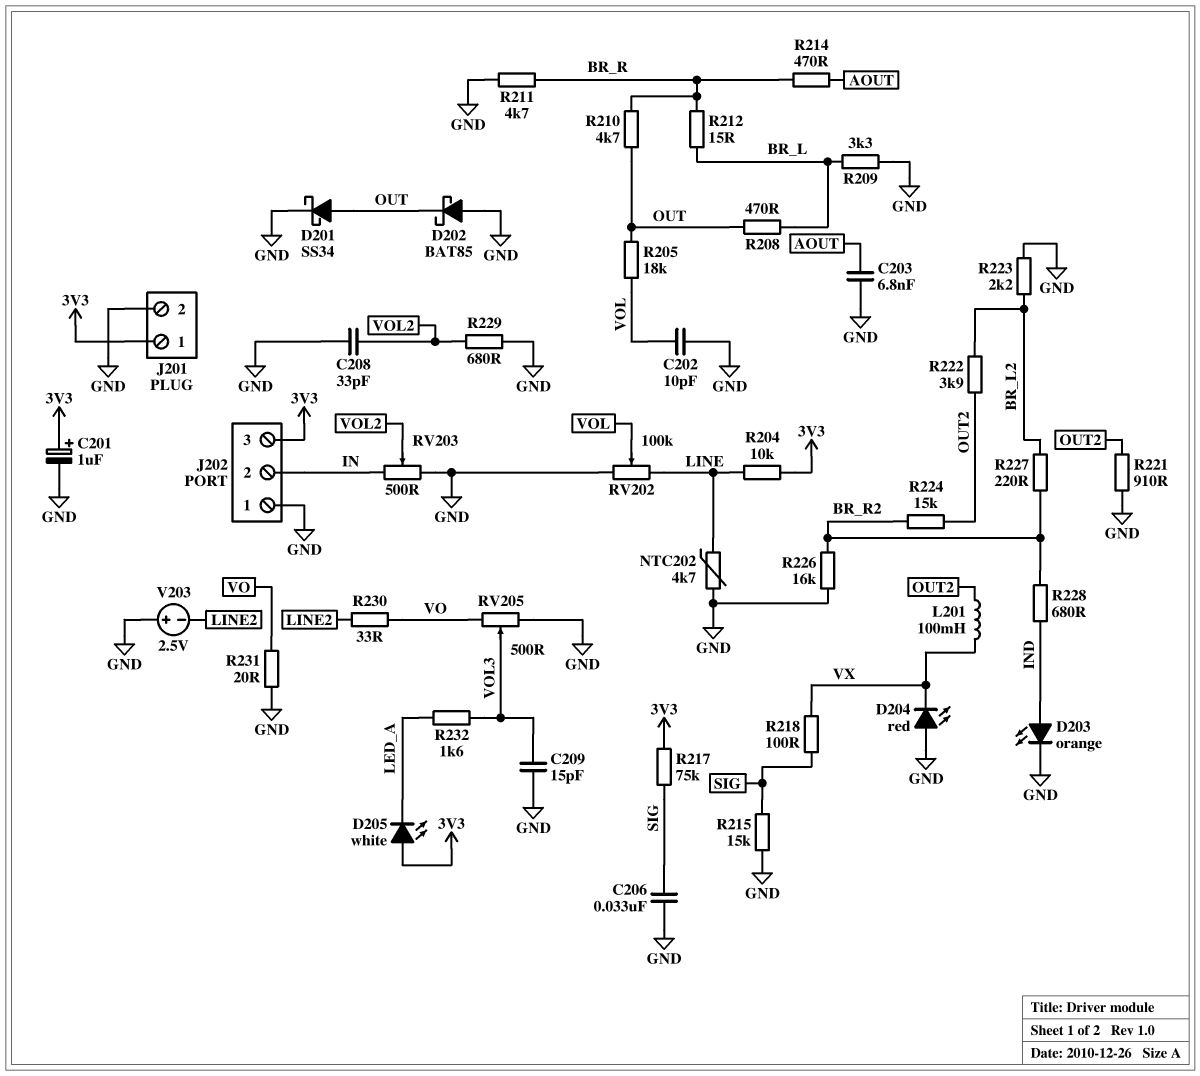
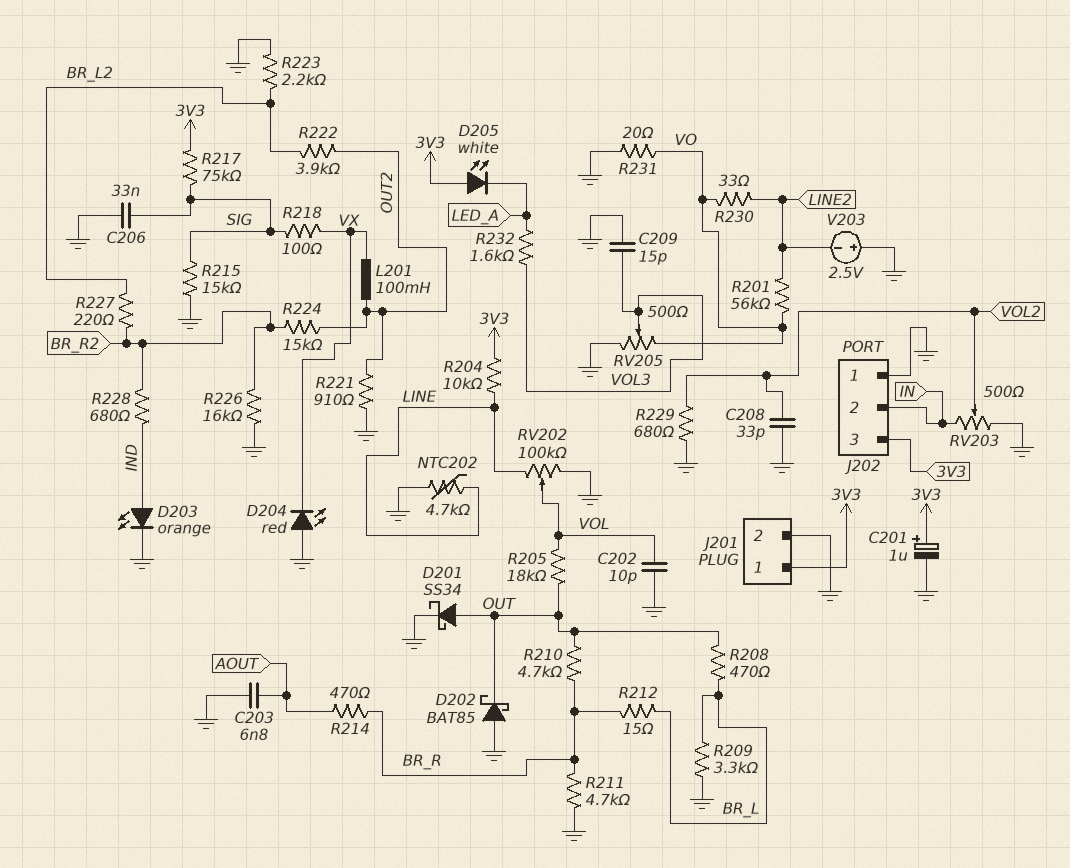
R201: none -> 56k (LINE2, VO)

